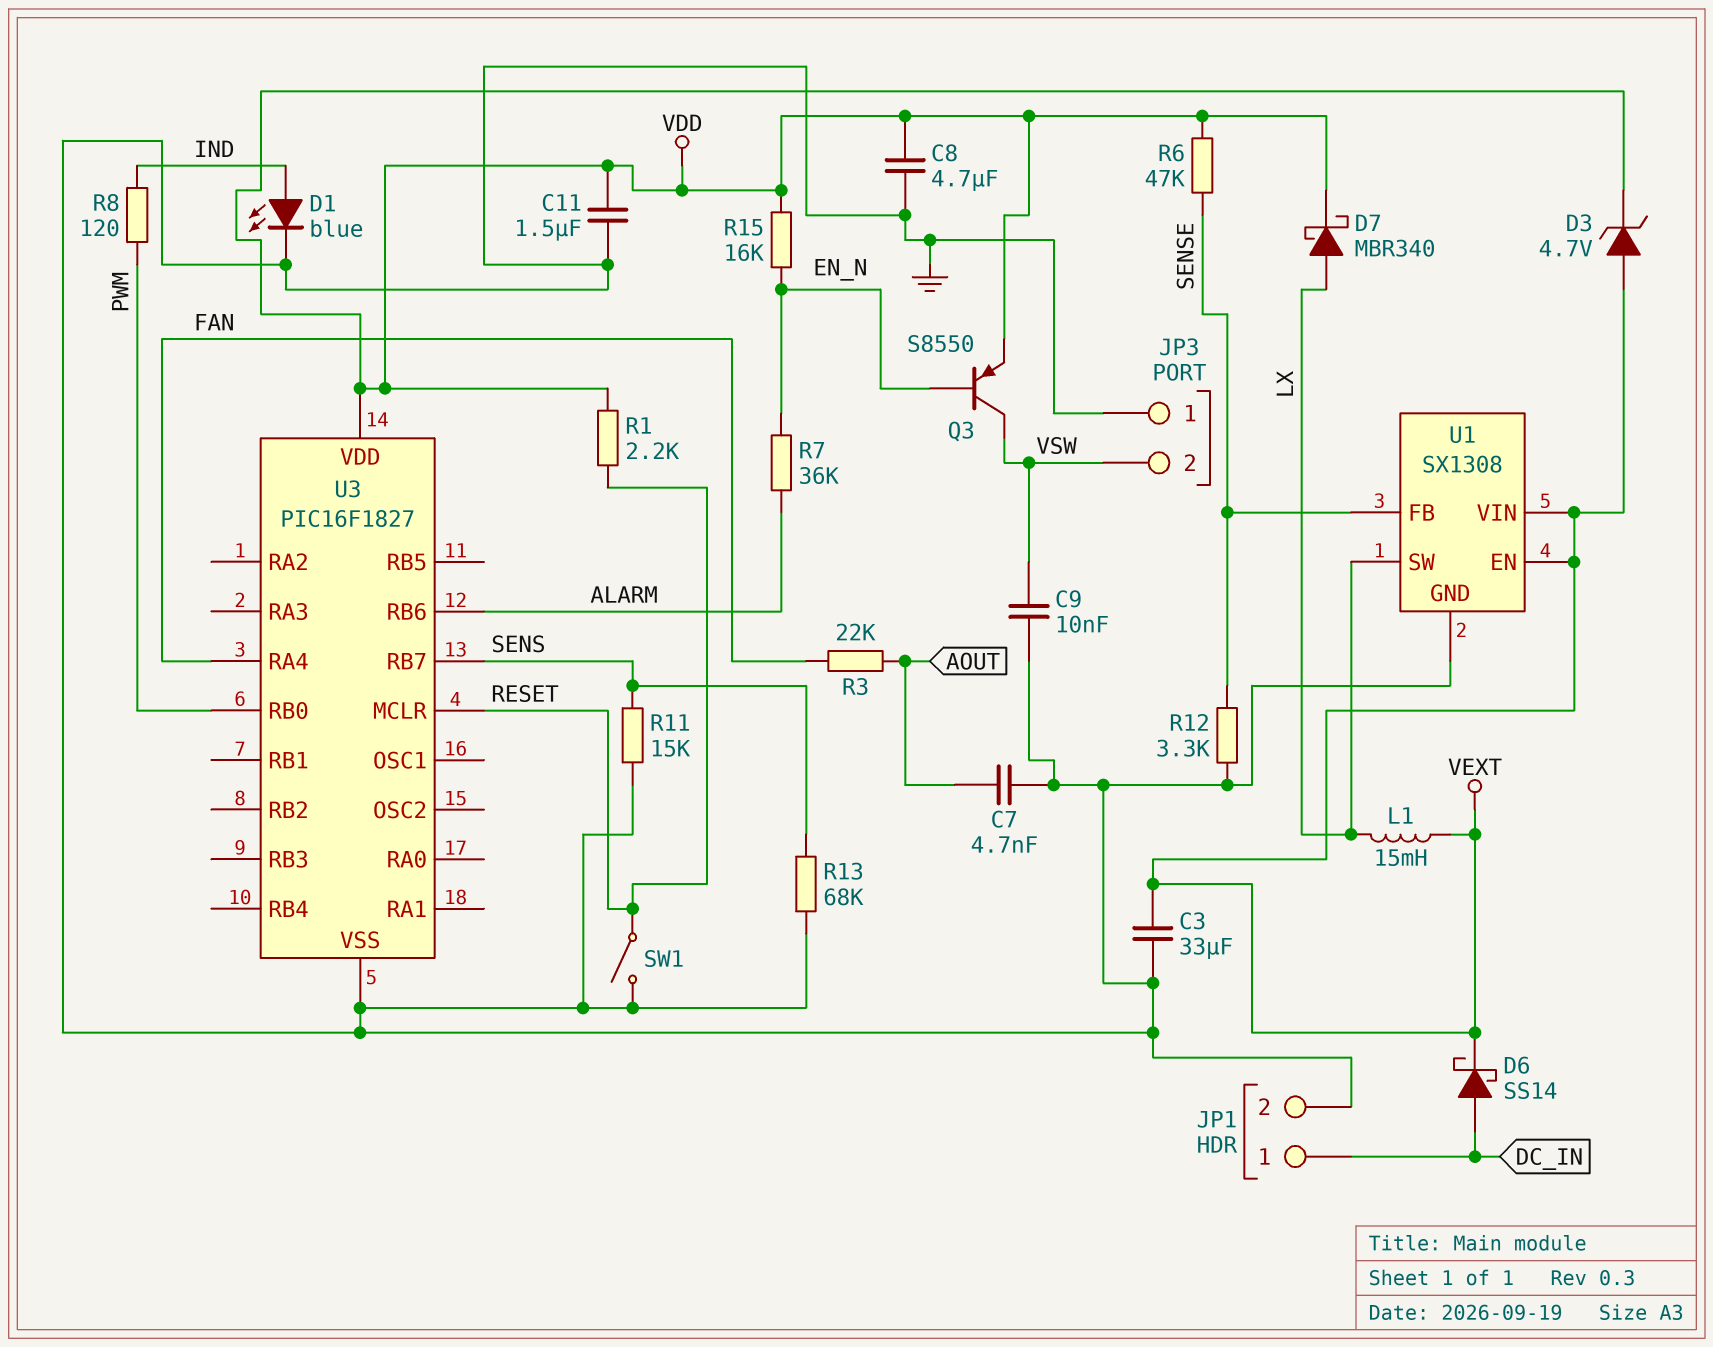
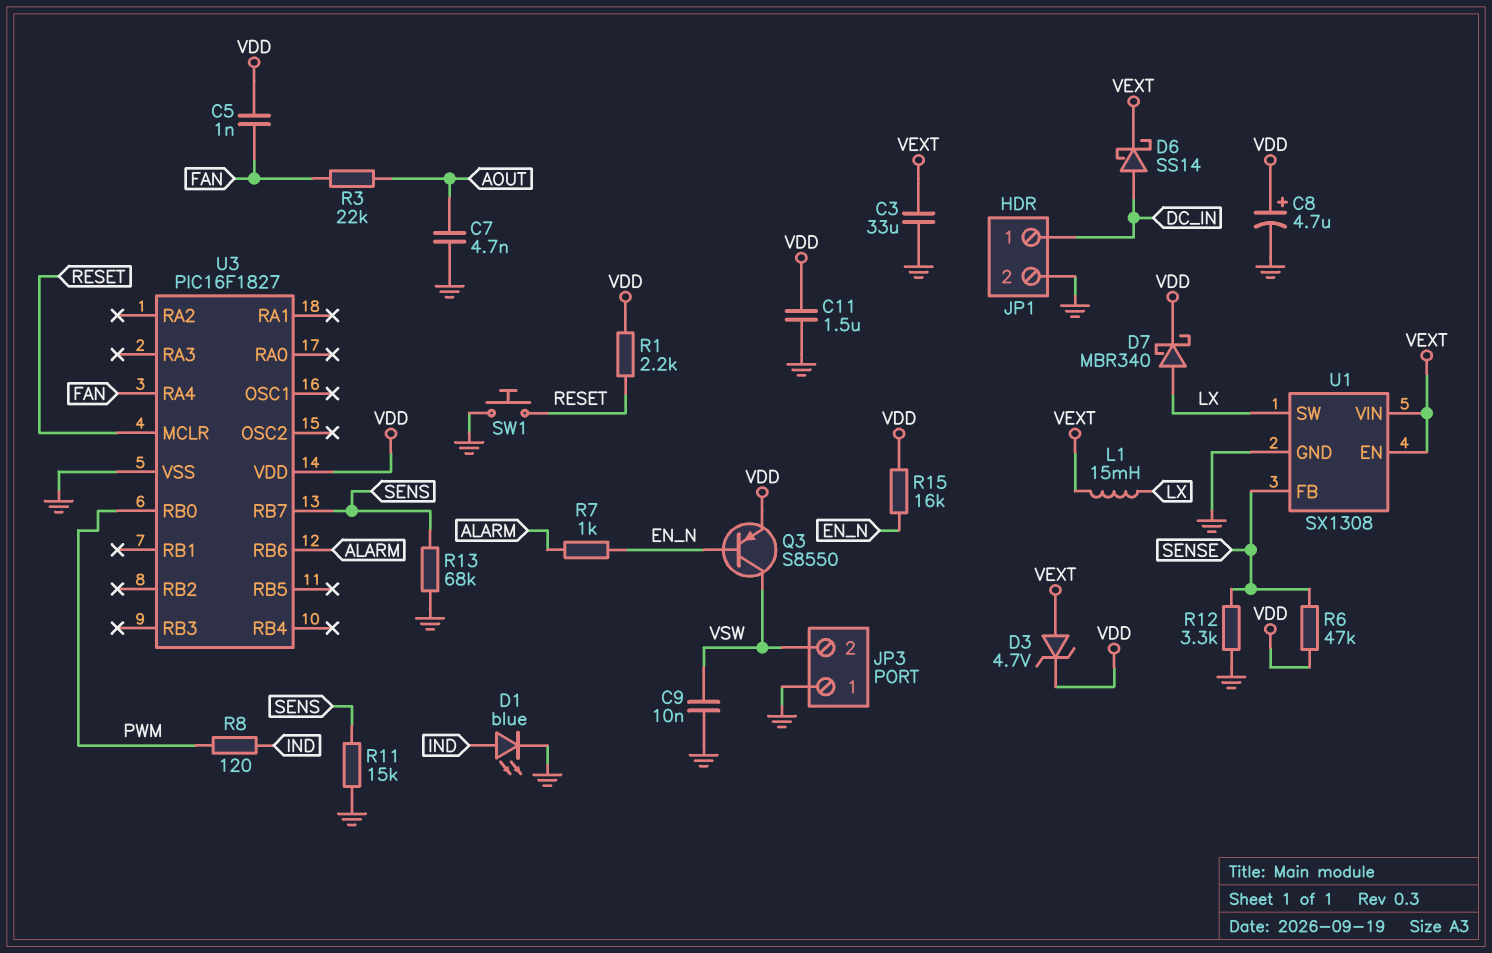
C5: none -> 1nF (FAN, VDD)
C8: 4.7uF (GND, VDD) -> 4.7uF (plus VDD, minus GND)
R7: 36k (ALARM, EN_N) -> 1k (ALARM, EN_N)
SW1: switch (GND, RESET) -> button (GND, RESET)

